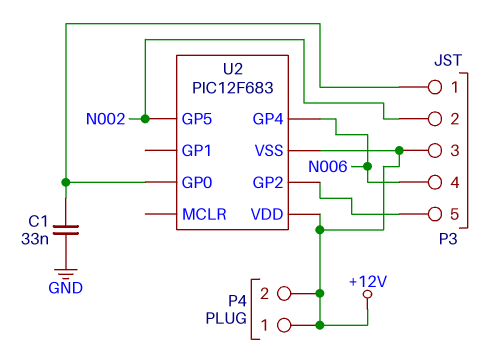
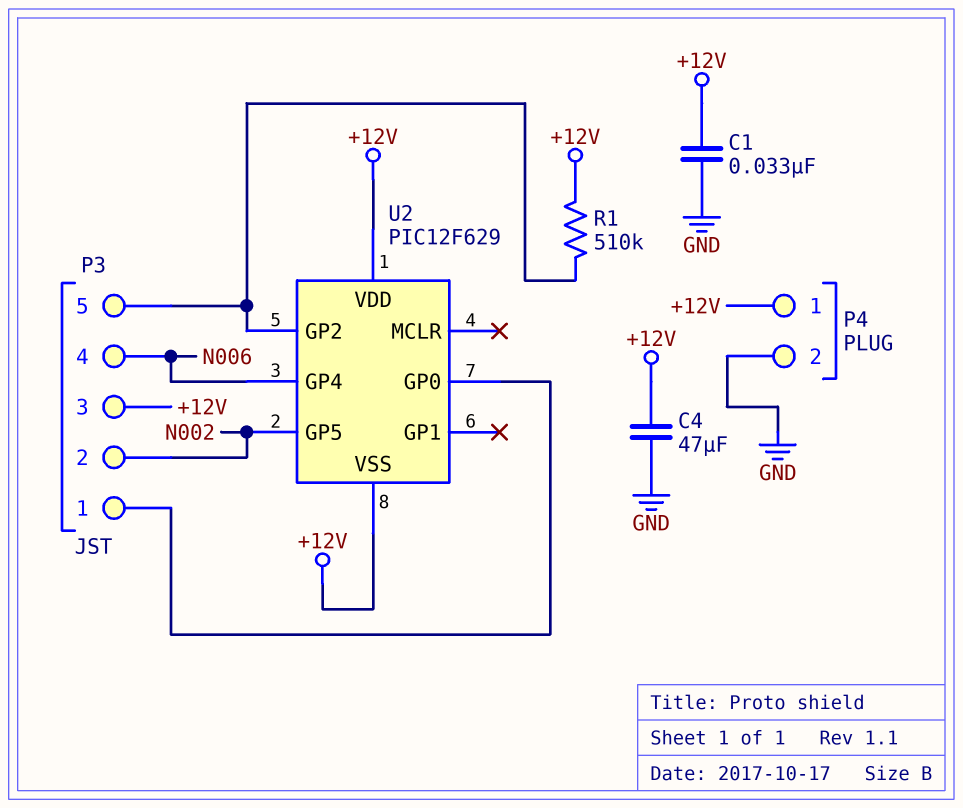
C1: 33nF (GND, P3/1) -> 33nF (+12V, GND)
C4: none -> 47uF (+12V, GND)
P4 pin 2: +12V -> GND
R1: none -> 510k (+12V, P3/5)
U2: PIC12F683 -> PIC12F629

